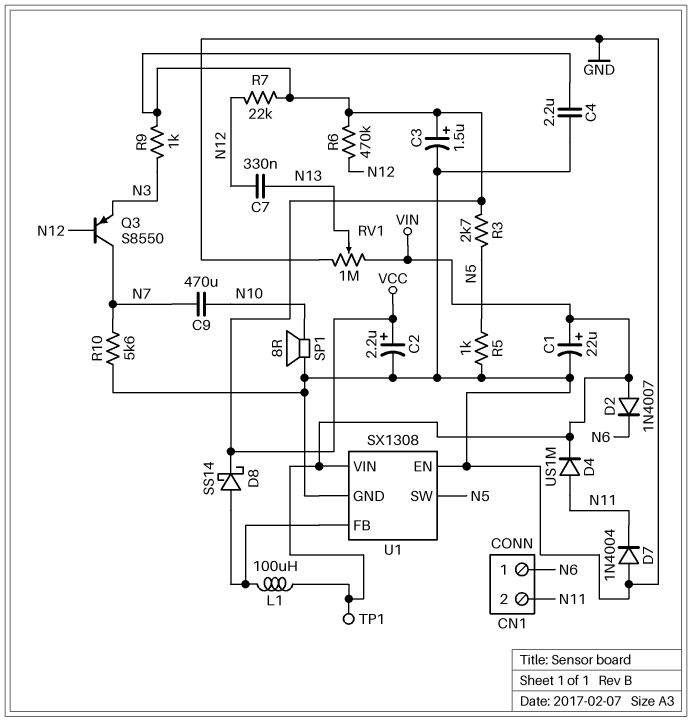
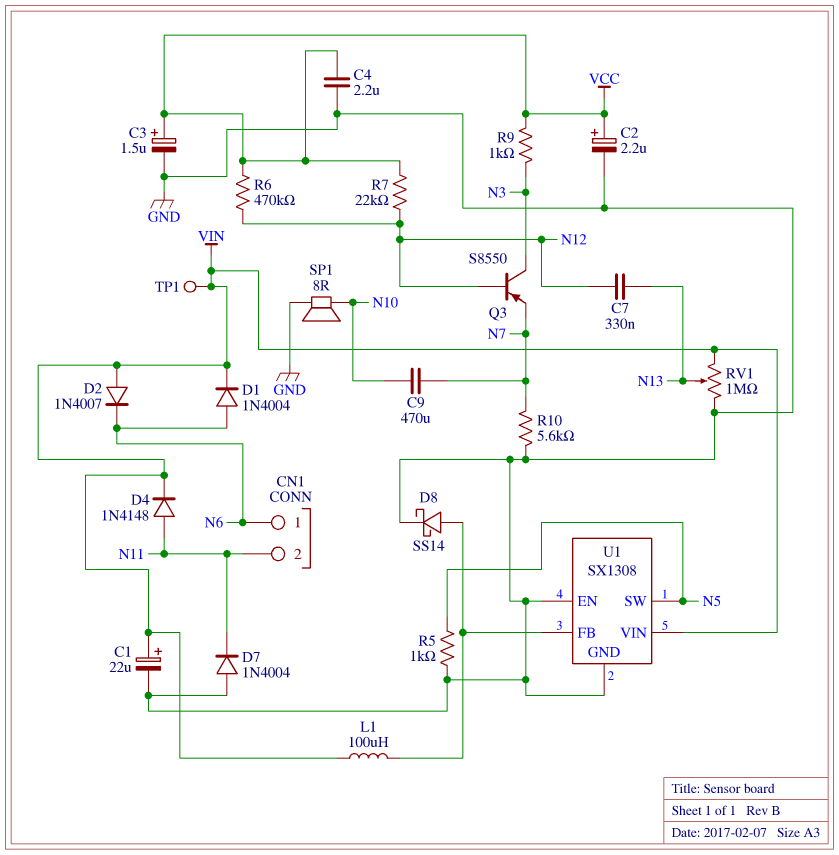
D1: none -> diode 1N4004 (A N6, K VIN)
D4: diode US1M (A N11, K VIN) -> diode 1N4148 (A N11, K VIN)
D8: schottky SS14 (A U1/FB, K VCC) -> schottky SS14 (A U1/FB, K GND)
Q3: PNP S8550 (B N12, C N7, E N3) -> PNP S8550 (B N12, C N3, E N7)
R3: 2.7k (N5, VCC) -> none

